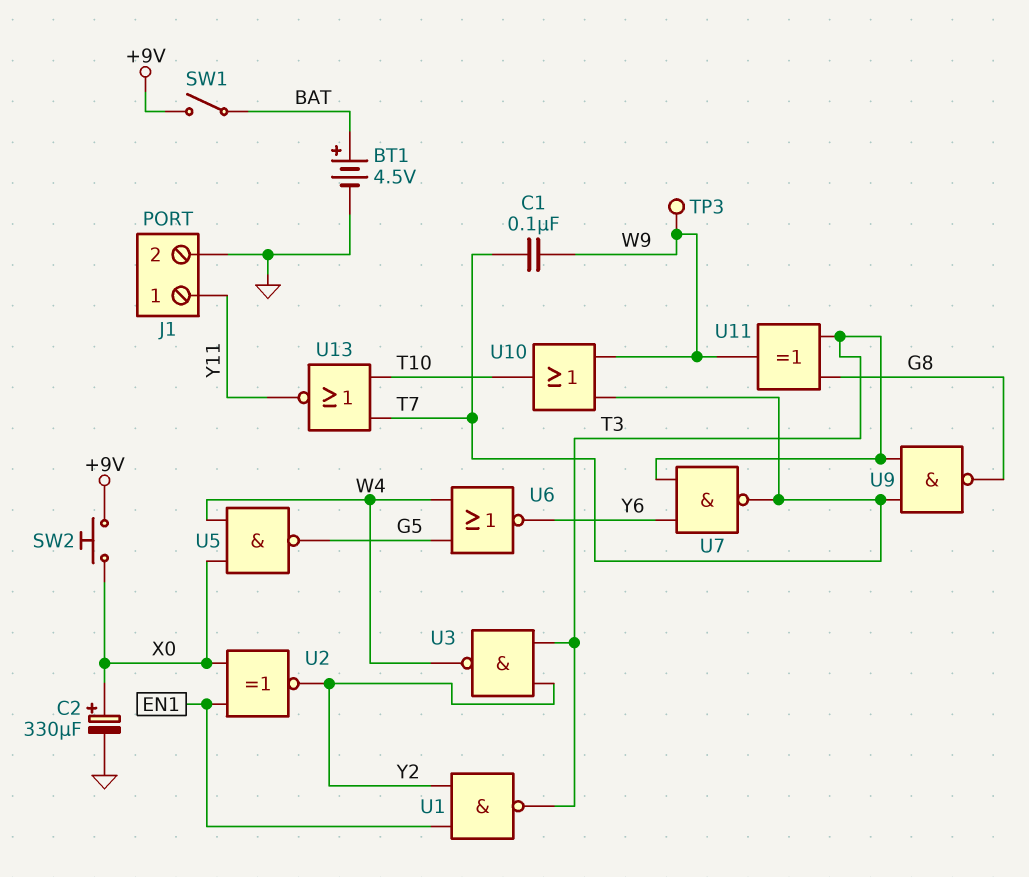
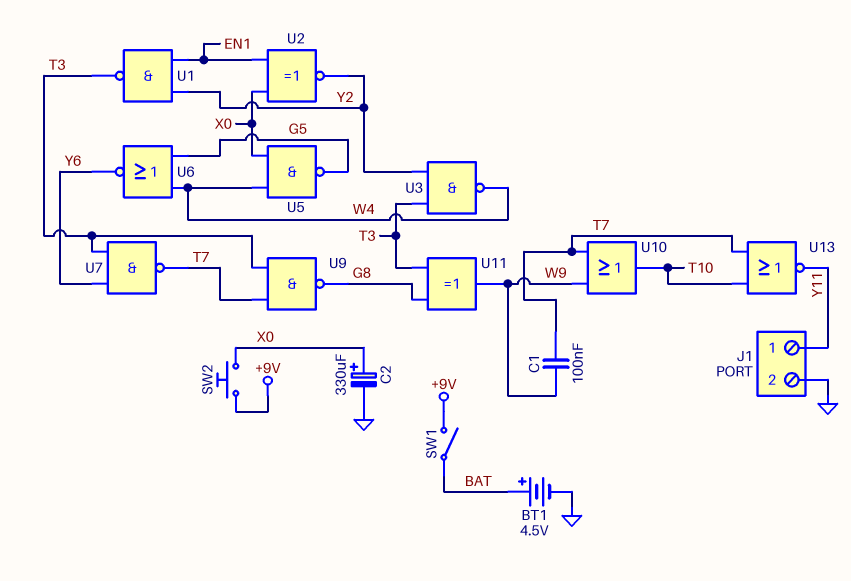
TP3: test point (W9) -> none

